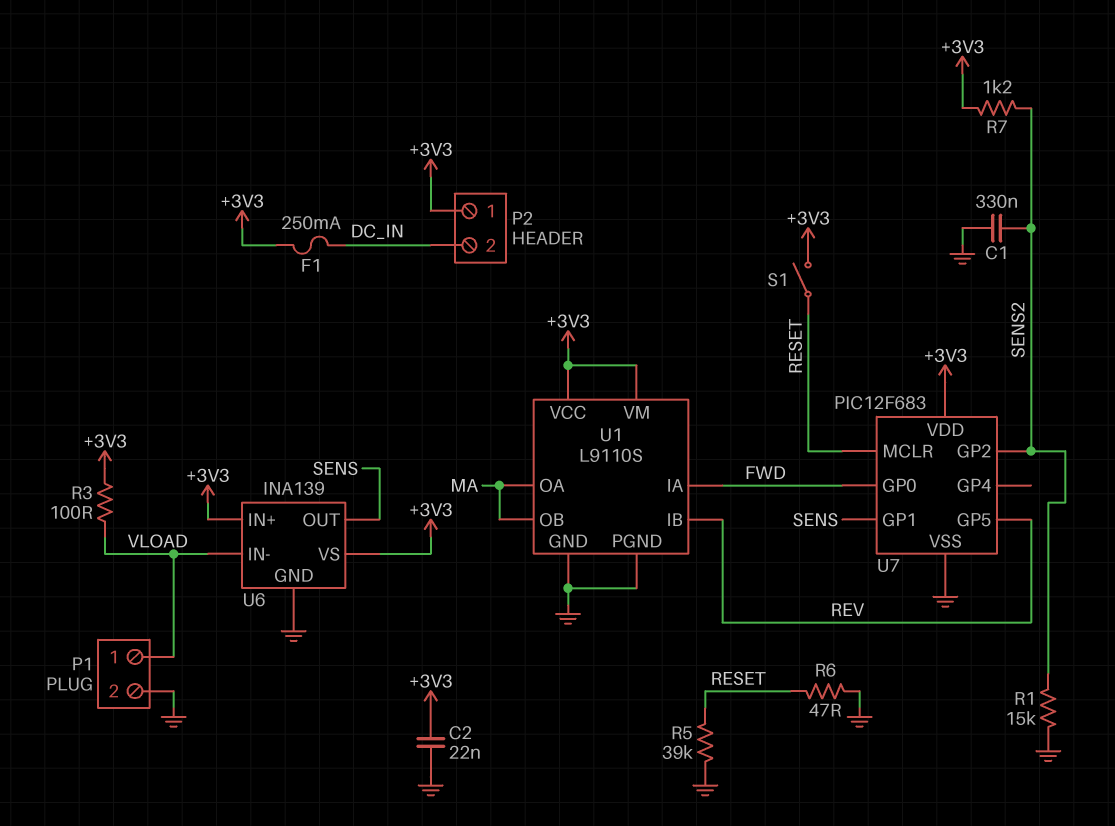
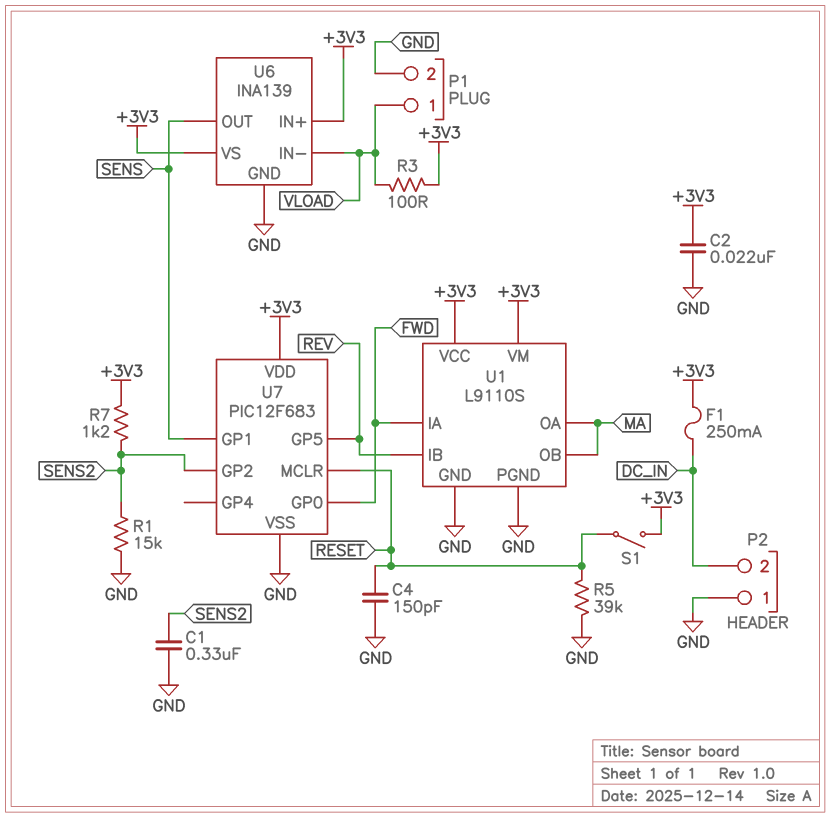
C4: none -> 150pF (GND, RESET)
P2 pin 1: +3V3 -> GND
R6: 47 (GND, RESET) -> none

